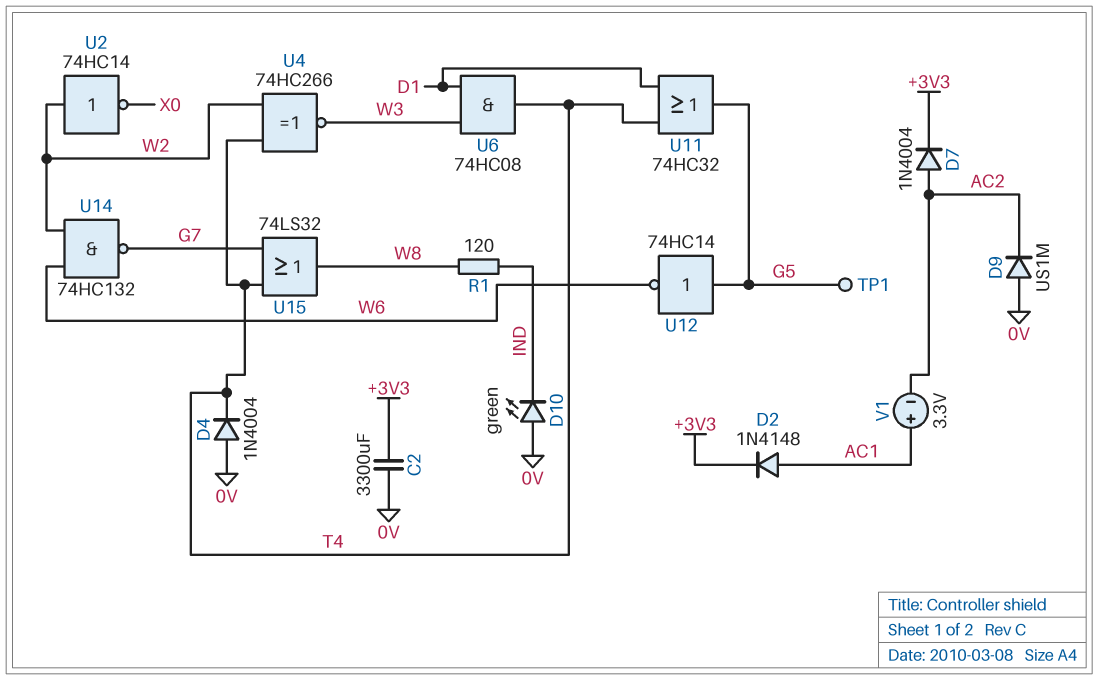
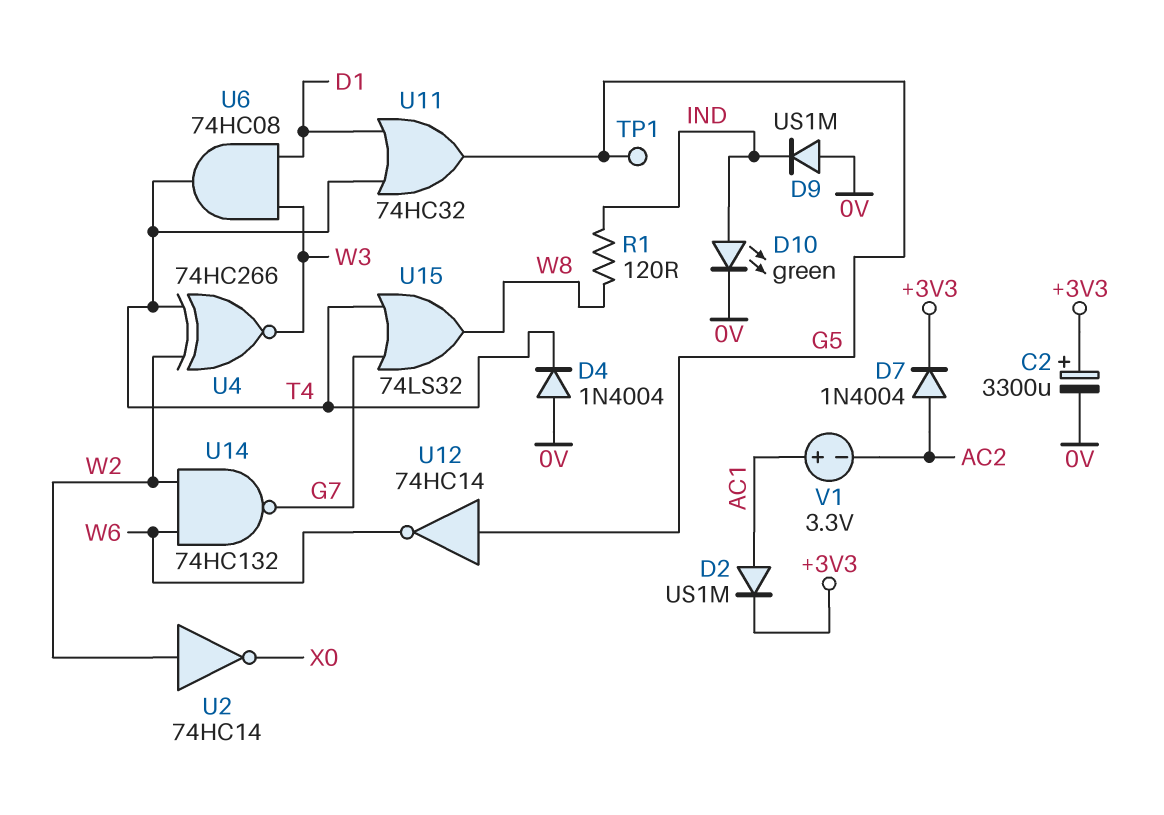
C2: 3300uF (+3V3, 0V) -> 3300uF (plus +3V3, minus 0V)
D2: diode 1N4148 (A AC1, K +3V3) -> diode US1M (A AC1, K +3V3)
D9: diode US1M (A 0V, K AC2) -> diode US1M (A 0V, K IND)
D10: LED green (A 0V, K IND) -> LED green (A IND, K 0V)

